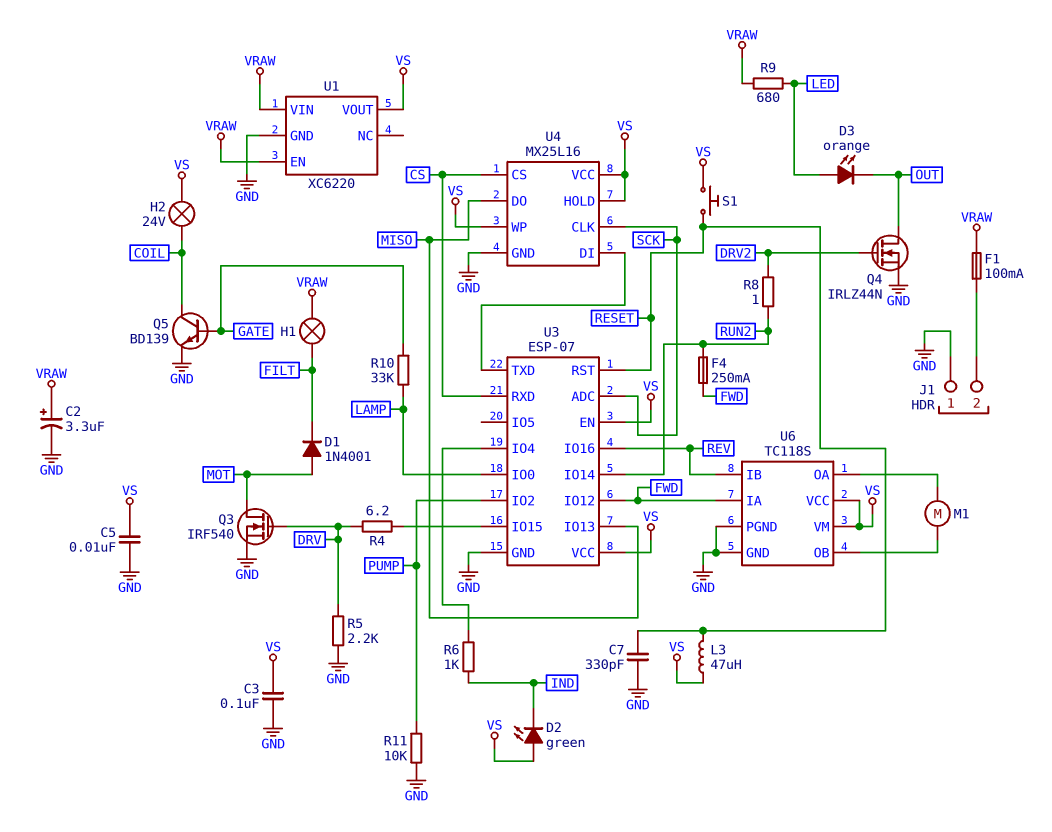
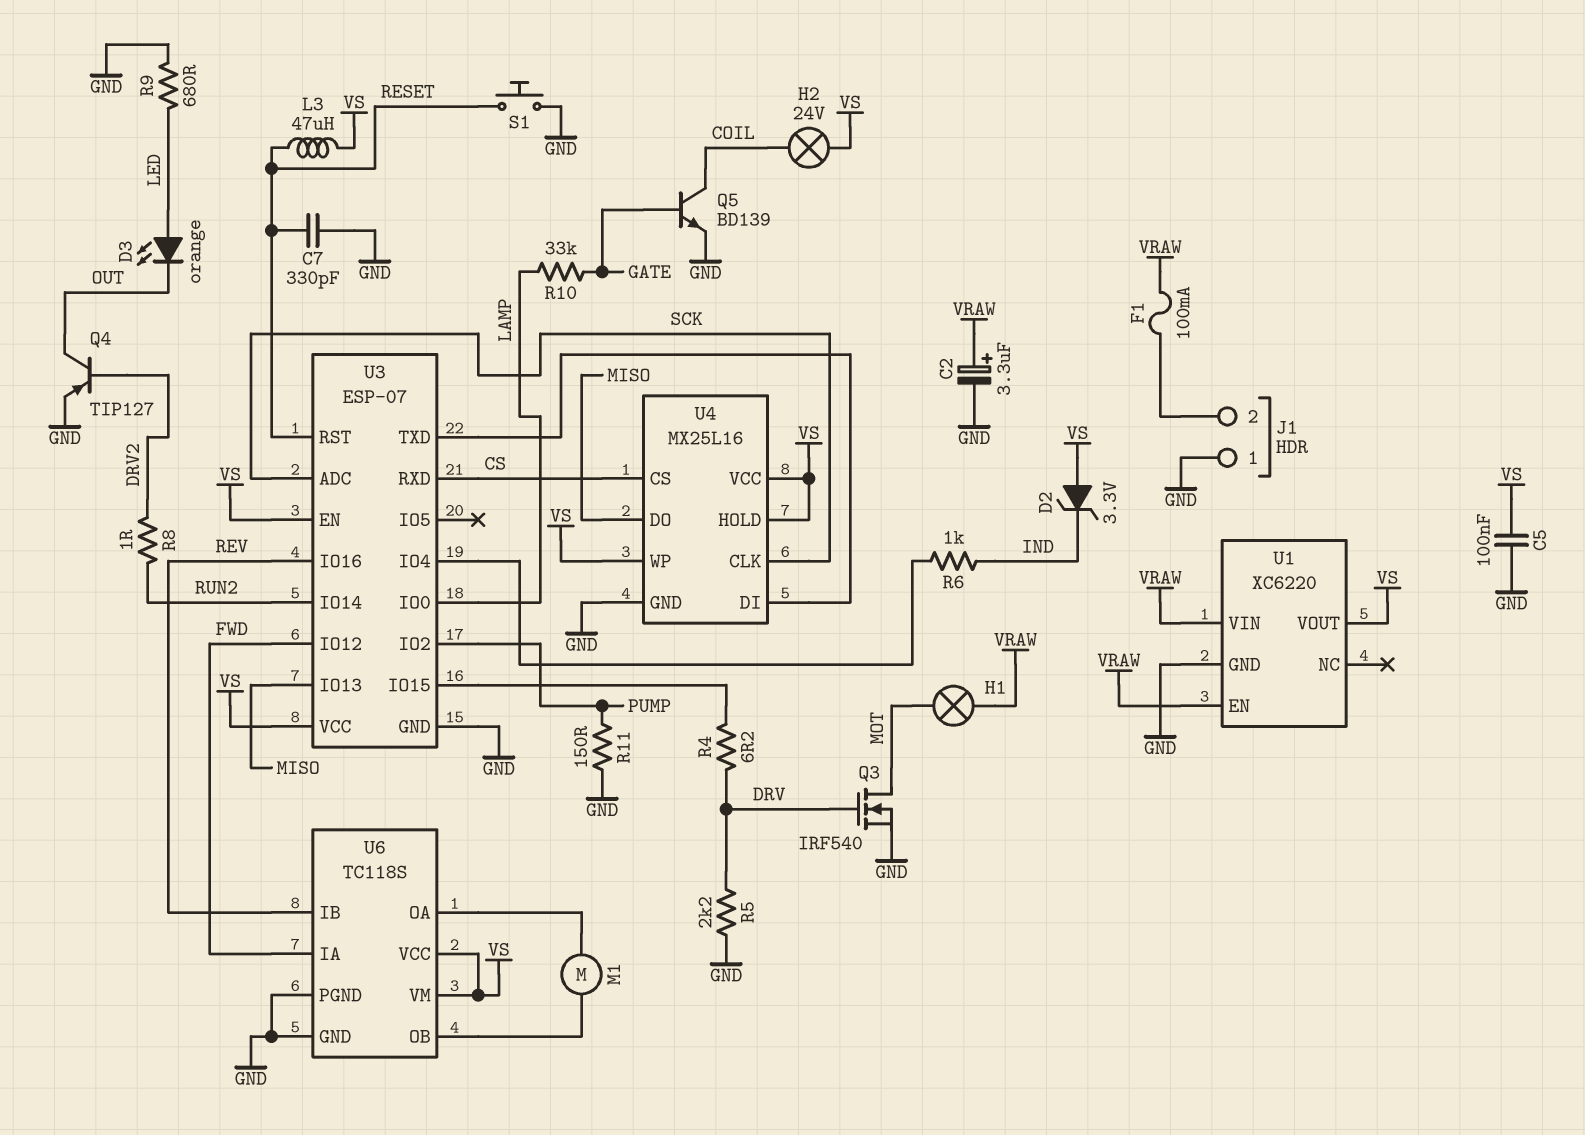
C3: 100nF (GND, VS) -> none
C5: 10nF (GND, VS) -> 100nF (GND, VS)
D1: diode 1N4001 (A MOT, K FILT) -> none
D2: LED green (A VS, K IND) -> zener 3.3V (A VS, K IND)
F4: 250mA (FWD, RUN2) -> none
H1: lamp (FILT, VRAW) -> lamp (MOT, VRAW)
Q4: NMOS IRLZ44N (G DRV2, D OUT, S GND) -> PNP TIP127 (B DRV2, C OUT, E GND)
R9: 680 (LED, VRAW) -> 680 (GND, LED)
R11: 10k (GND, PUMP) -> 150 (GND, PUMP)
S1: button (RESET, VS) -> button (GND, RESET)

